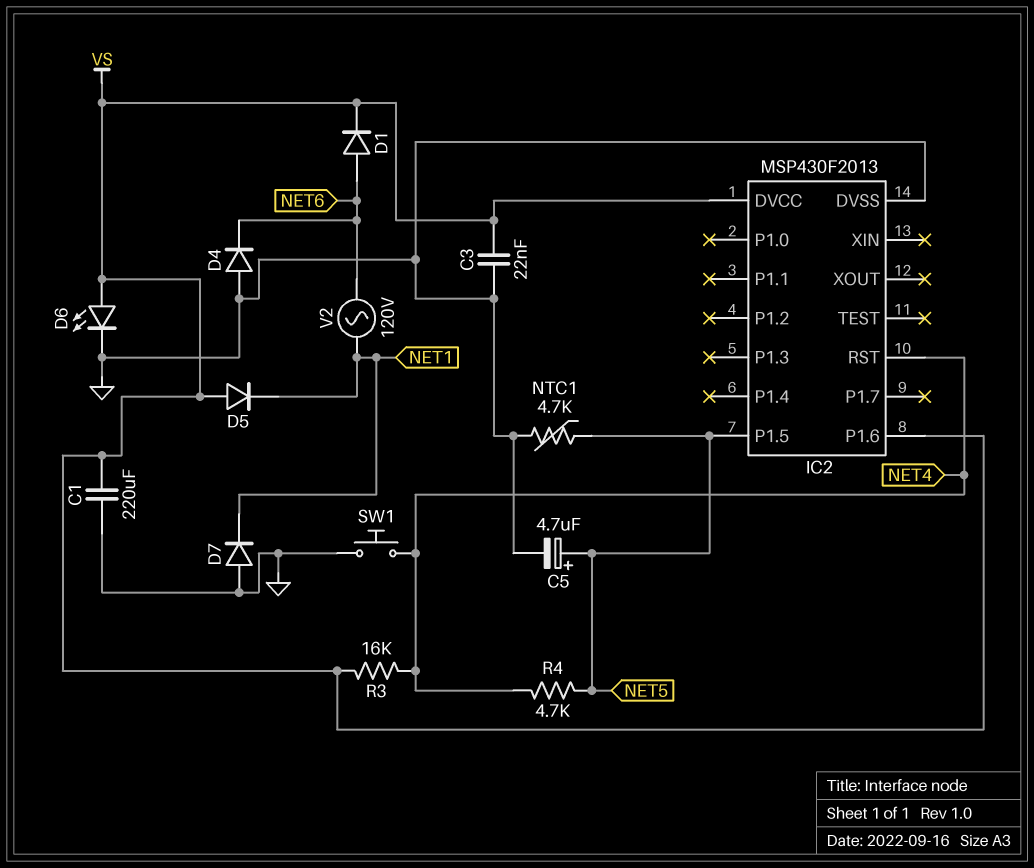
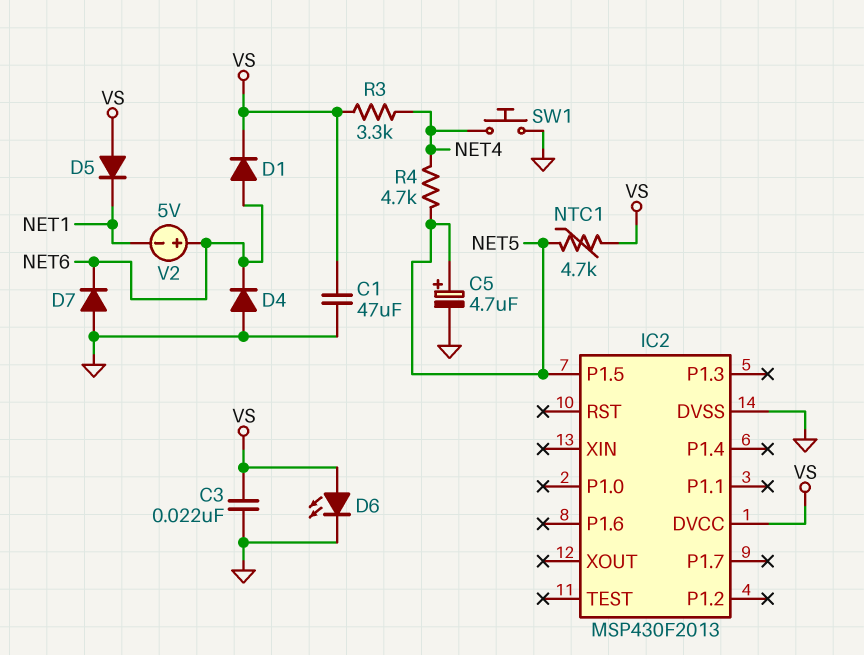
C1: 220uF (GND, VS) -> 47uF (GND, VS)
D7: diode (A GND, K NET1) -> diode (A GND, K NET6)
IC2 pin P1.6: VS -> none
IC2 pin RST: NET4 -> none
NTC1: 4.7k (GND, NET5) -> 4.7k (NET5, VS)
R3: 16k (NET4, VS) -> 3.3k (NET4, VS)
V2: AC 120V (NET1, NET6) -> 5V (plus NET6, minus NET1)

